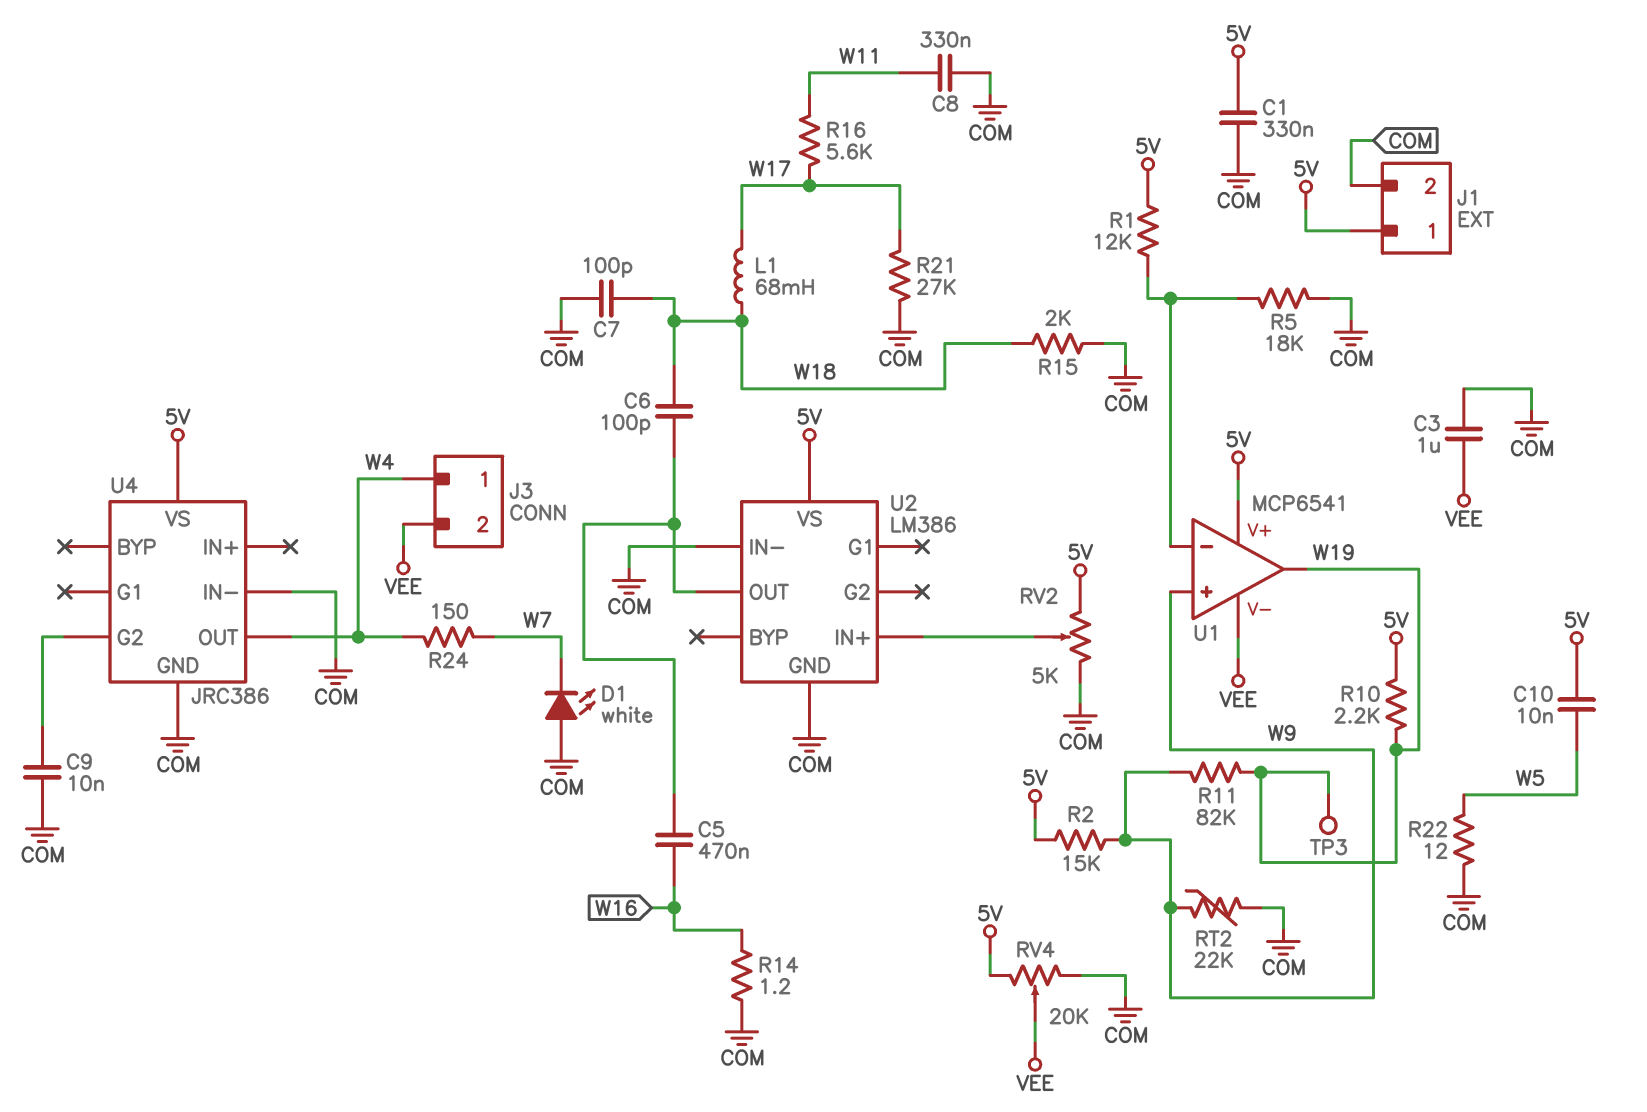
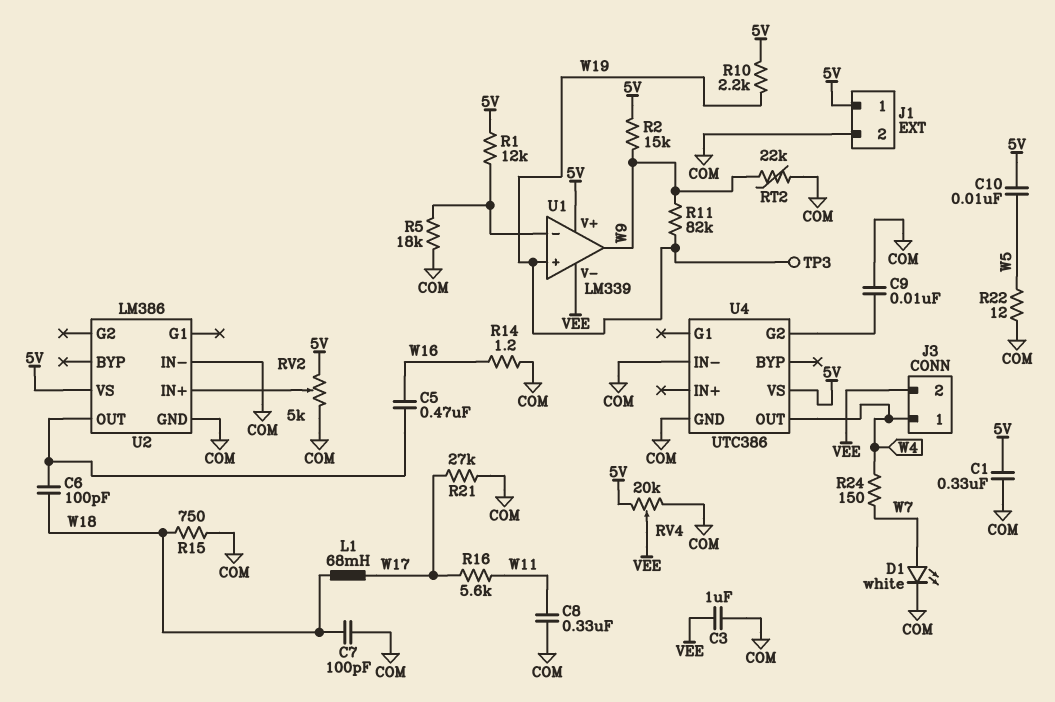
D1: LED white (A COM, K W7) -> LED white (A W7, K COM)
R15: 2k (COM, W18) -> 750 (COM, W18)
U1: MCP6541 -> LM339
U1 pin in+: W9 -> W19
U1 pin out: W19 -> W9
U4: JRC386 -> UTC386

